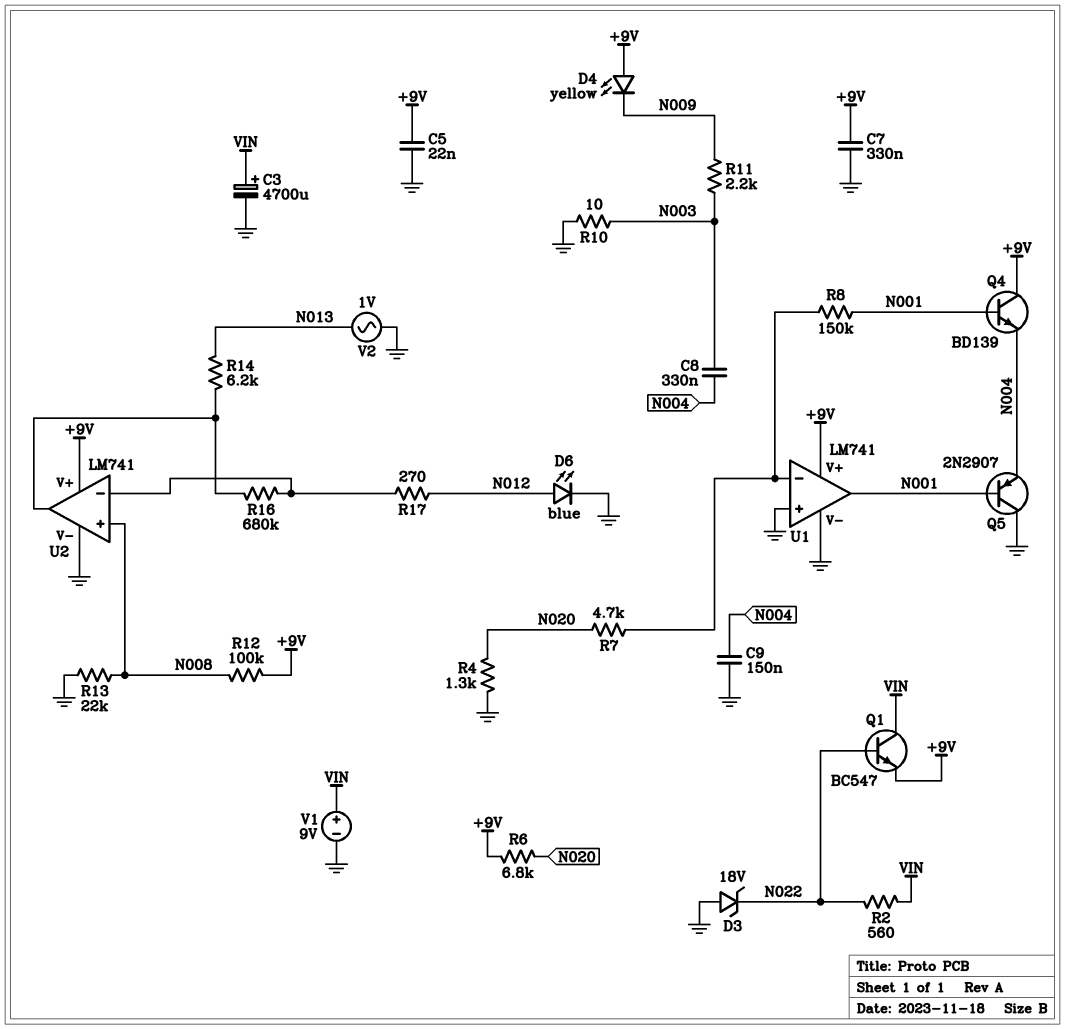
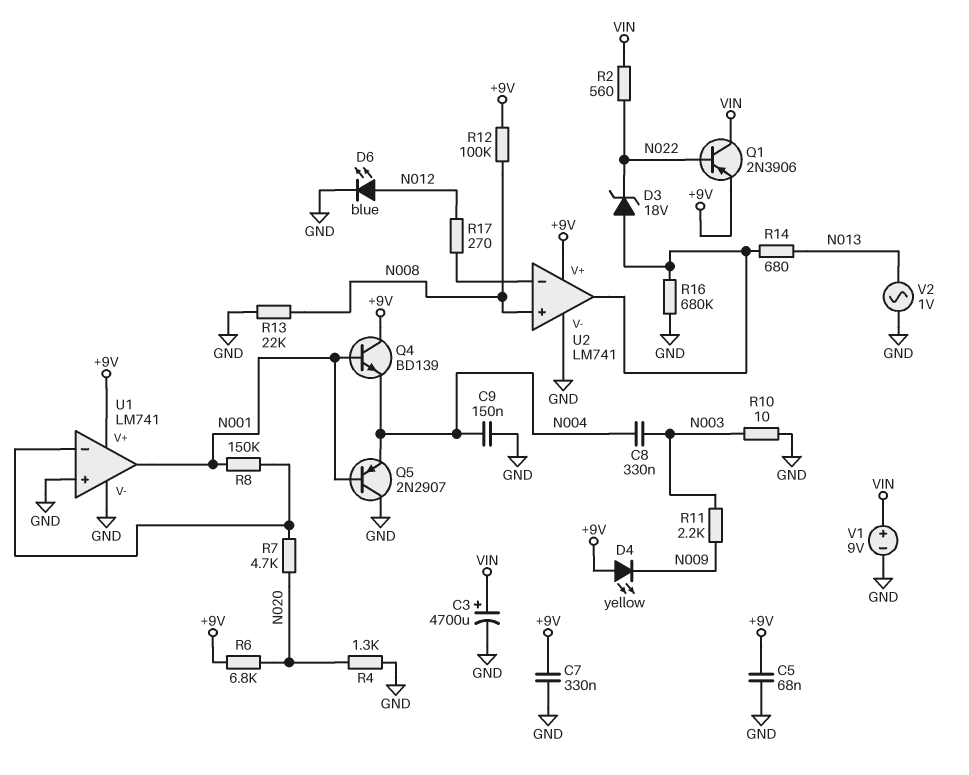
C5: 22nF (+9V, GND) -> 68nF (+9V, GND)
D3: zener 18V (A GND, K N022) -> zener 18V (A U2/out, K N022)
Q1: NPN BC547 (B N022, C VIN, E +9V) -> PNP 2N3906 (B N022, C VIN, E +9V)
R14: 6.2k (N013, U2/out) -> 680 (N013, U2/out)
R16: 680k (U2/in-, U2/out) -> 680k (GND, U2/out)

